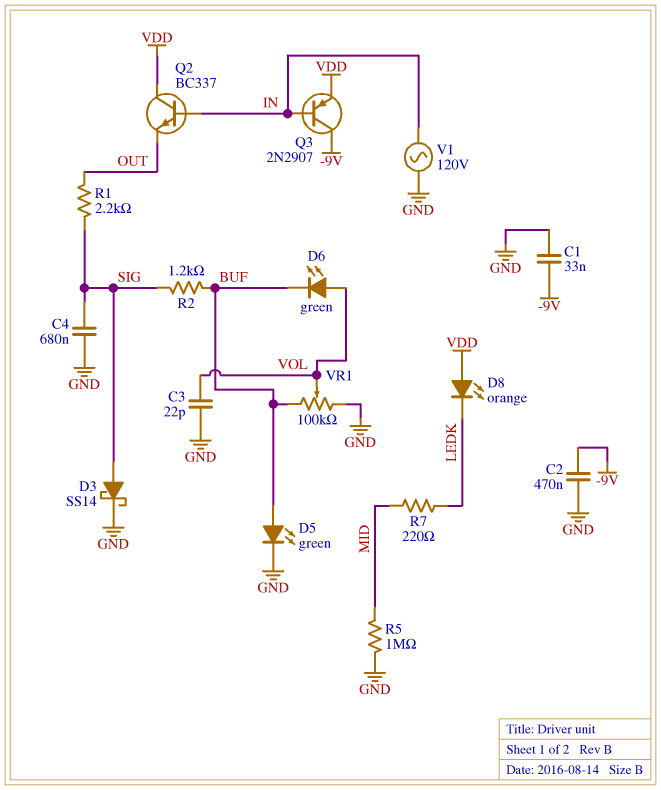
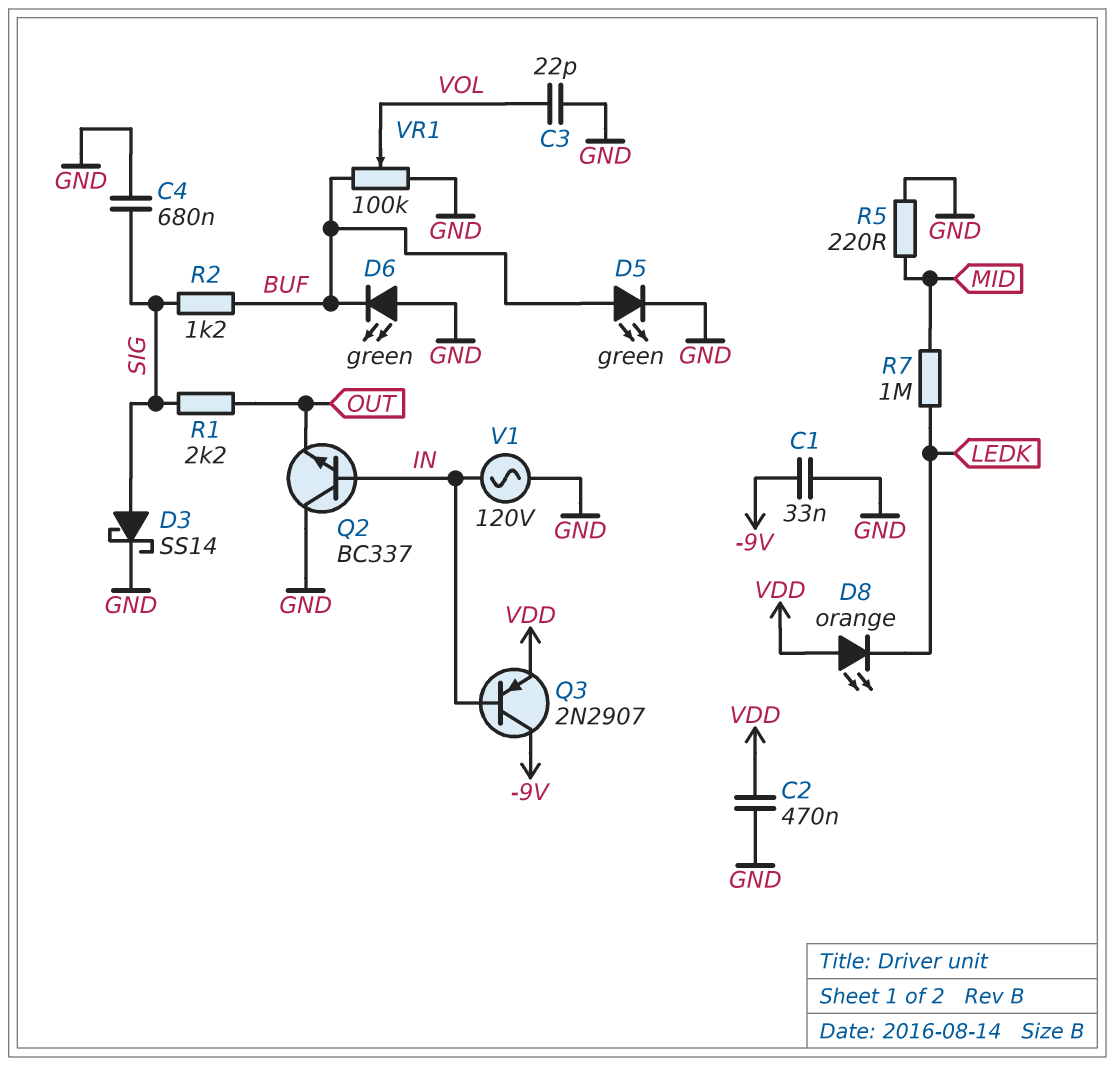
C2: 470nF (-9V, GND) -> 470nF (GND, VDD)
D6: LED green (A VOL, K BUF) -> LED green (A GND, K BUF)
Q2: NPN BC337 (B IN, C VDD, E OUT) -> NPN BC337 (B IN, C GND, E OUT)
R5: 1M (GND, MID) -> 220 (GND, MID)
R7: 220 (LEDK, MID) -> 1M (LEDK, MID)

